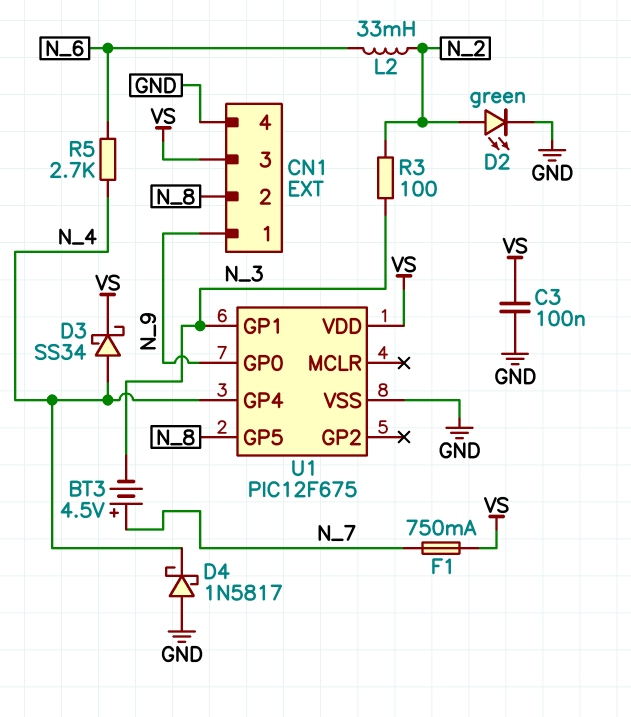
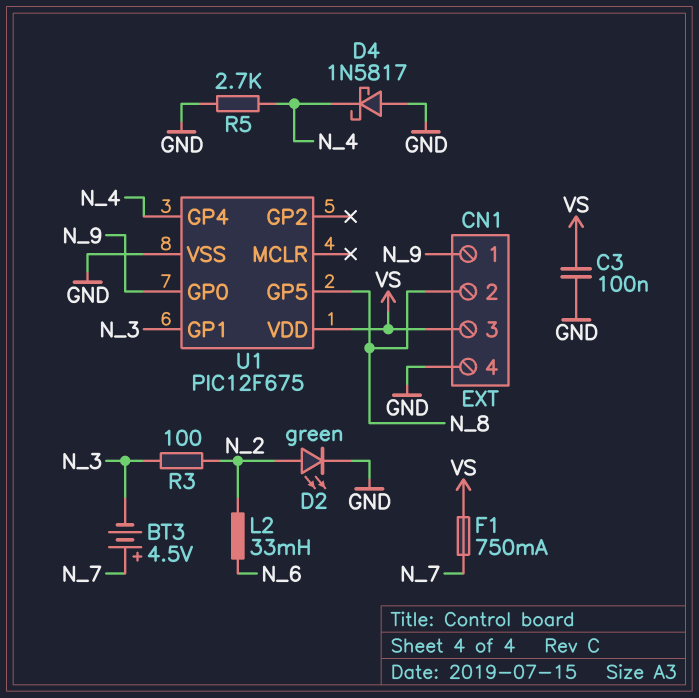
D3: schottky SS34 (A N_4, K VS) -> none
R5: 2.7k (N_4, N_6) -> 2.7k (GND, N_4)

